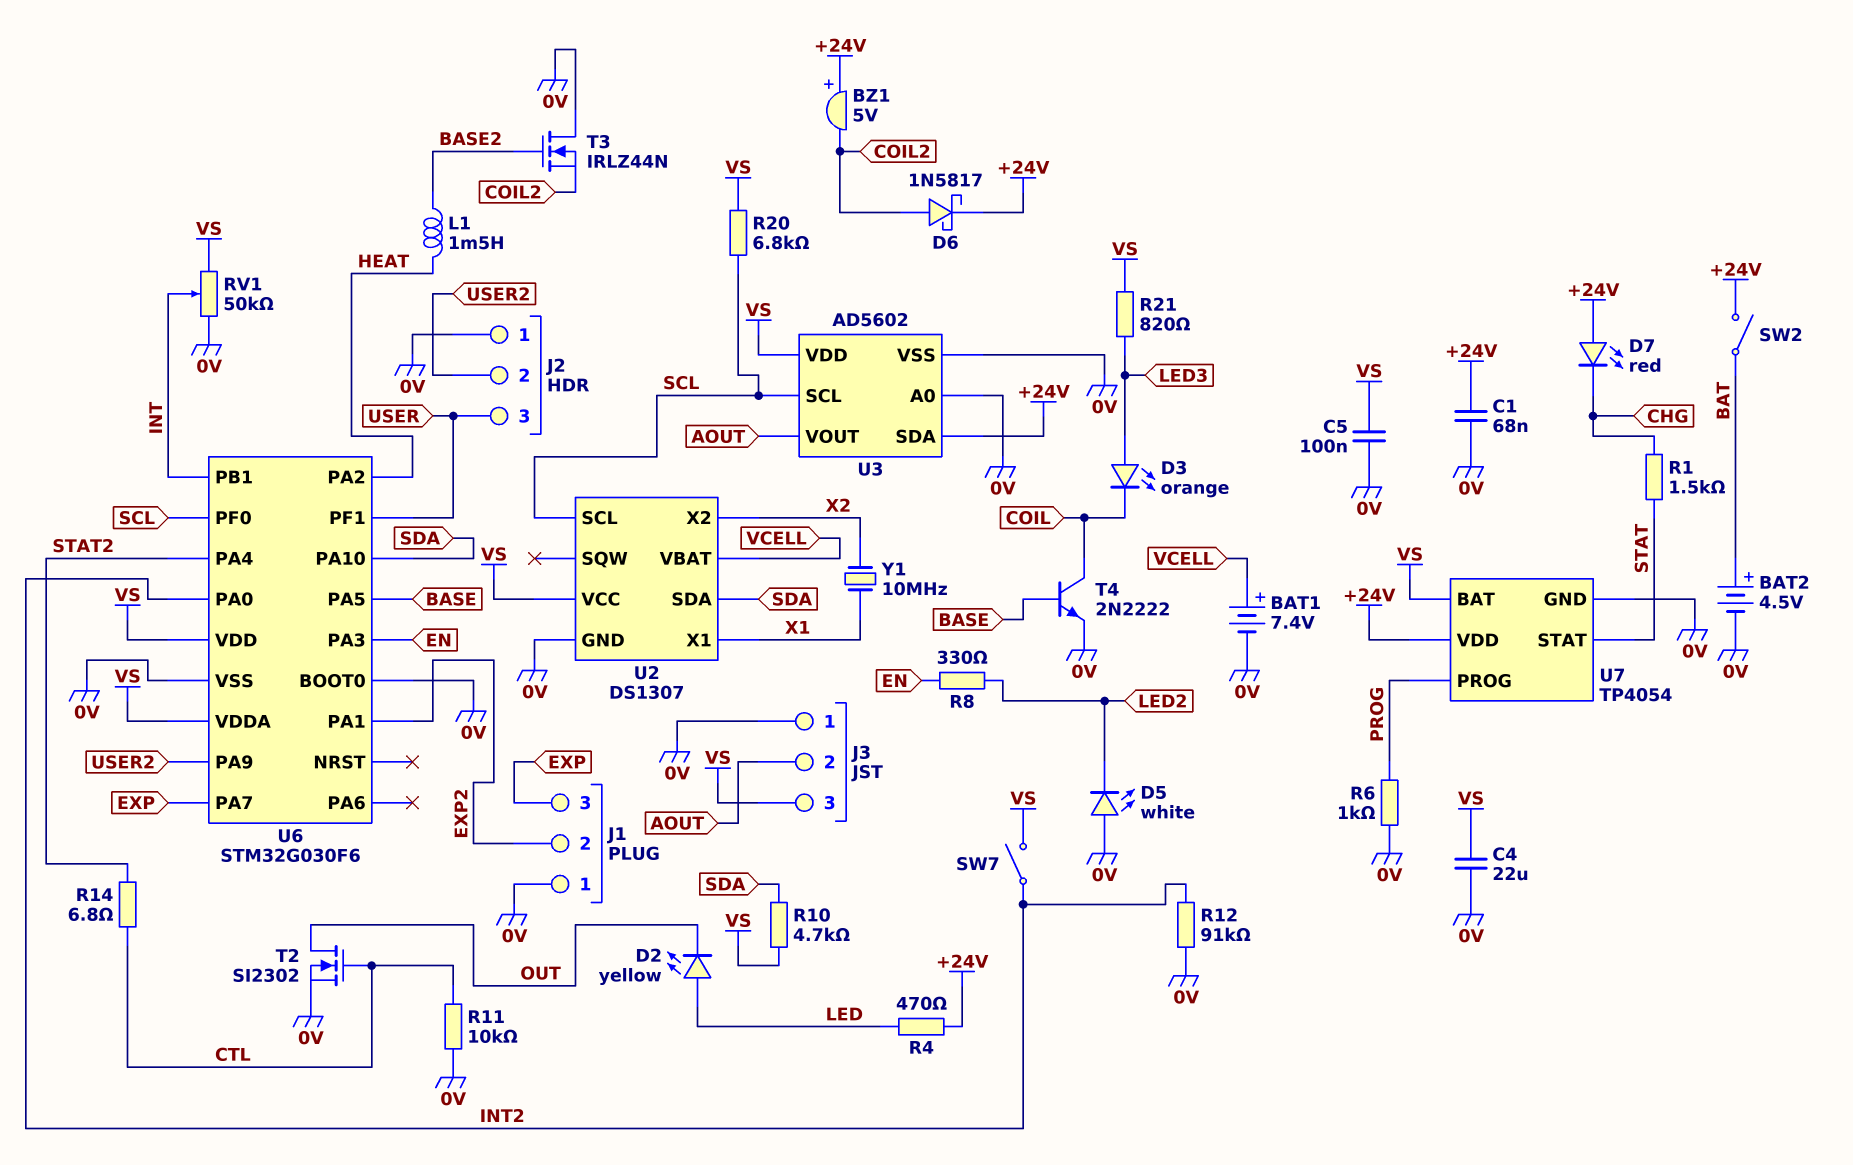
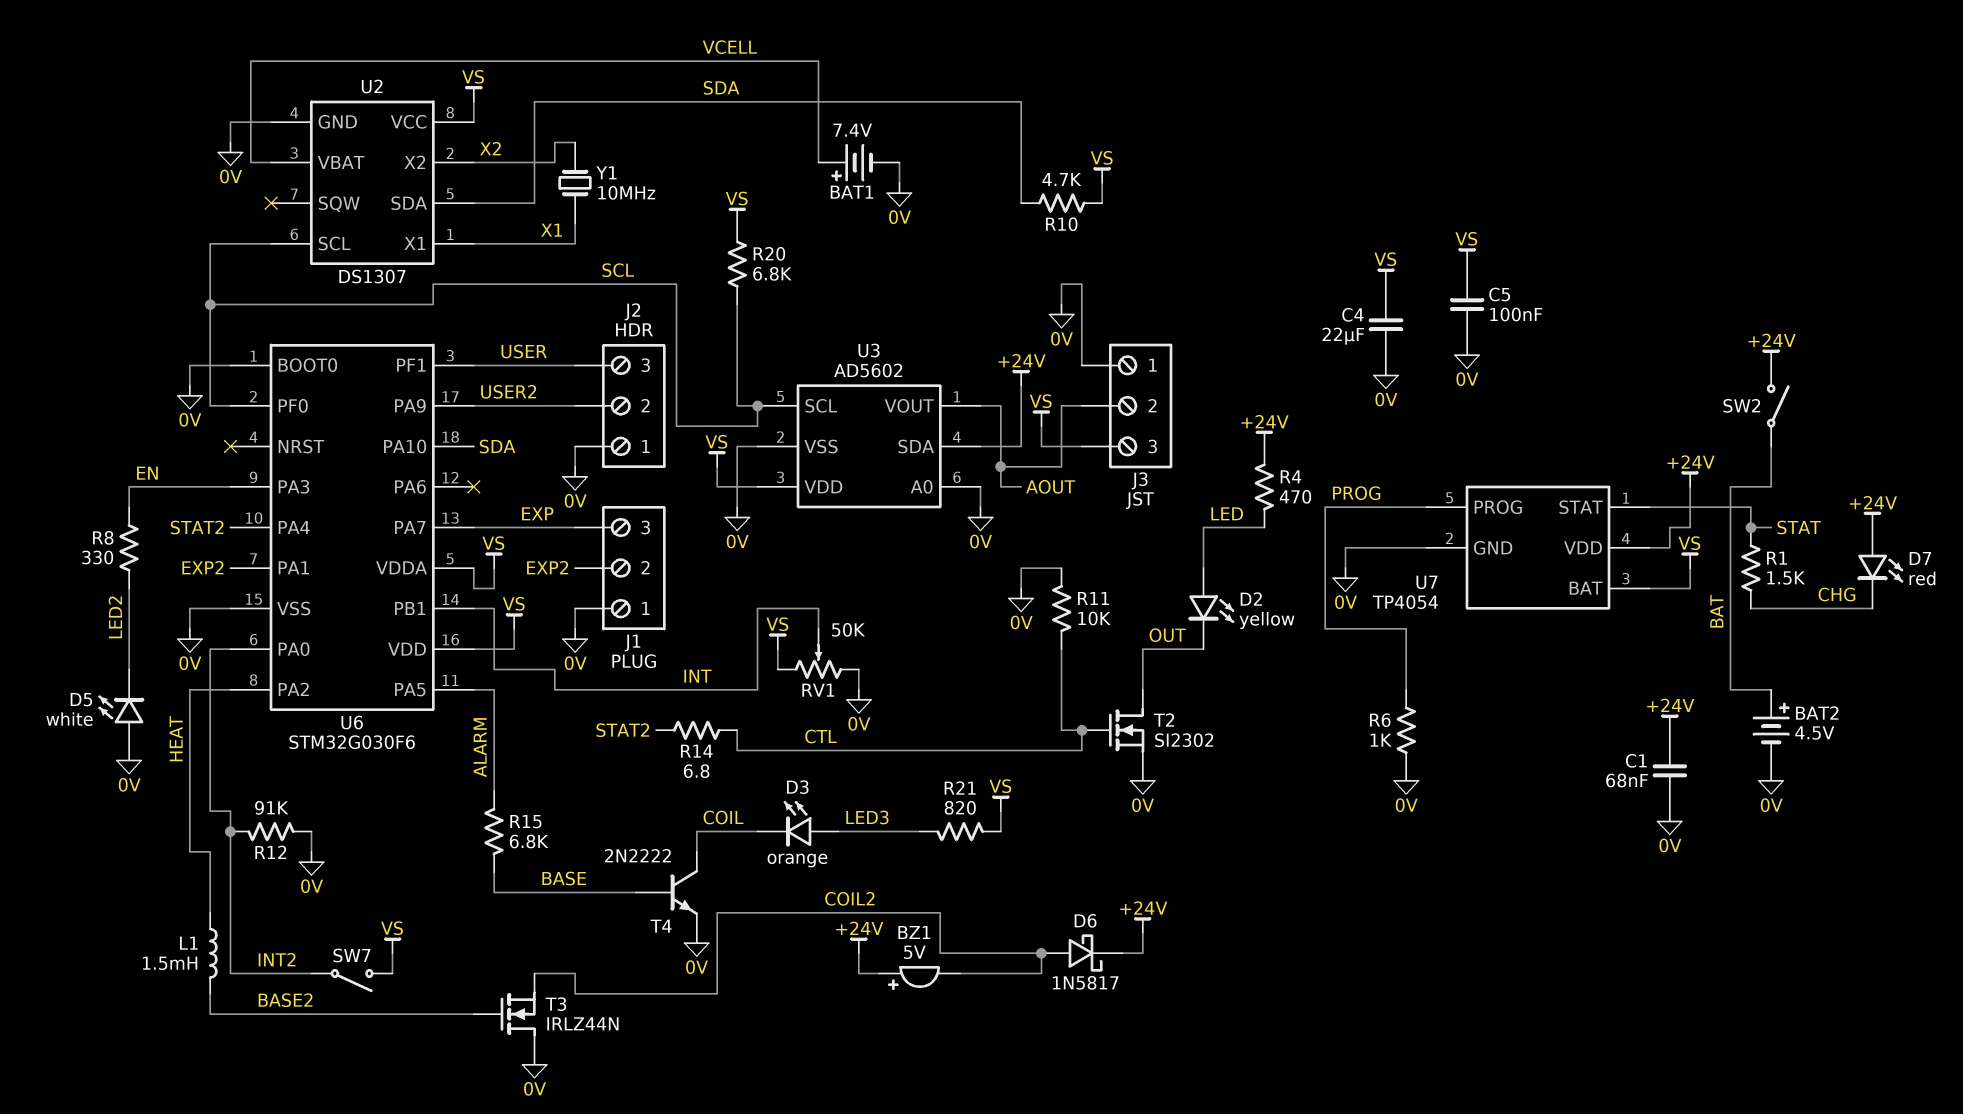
R15: none -> 6.8k (ALARM, BASE)
U6 pin PA5: BASE -> ALARM

